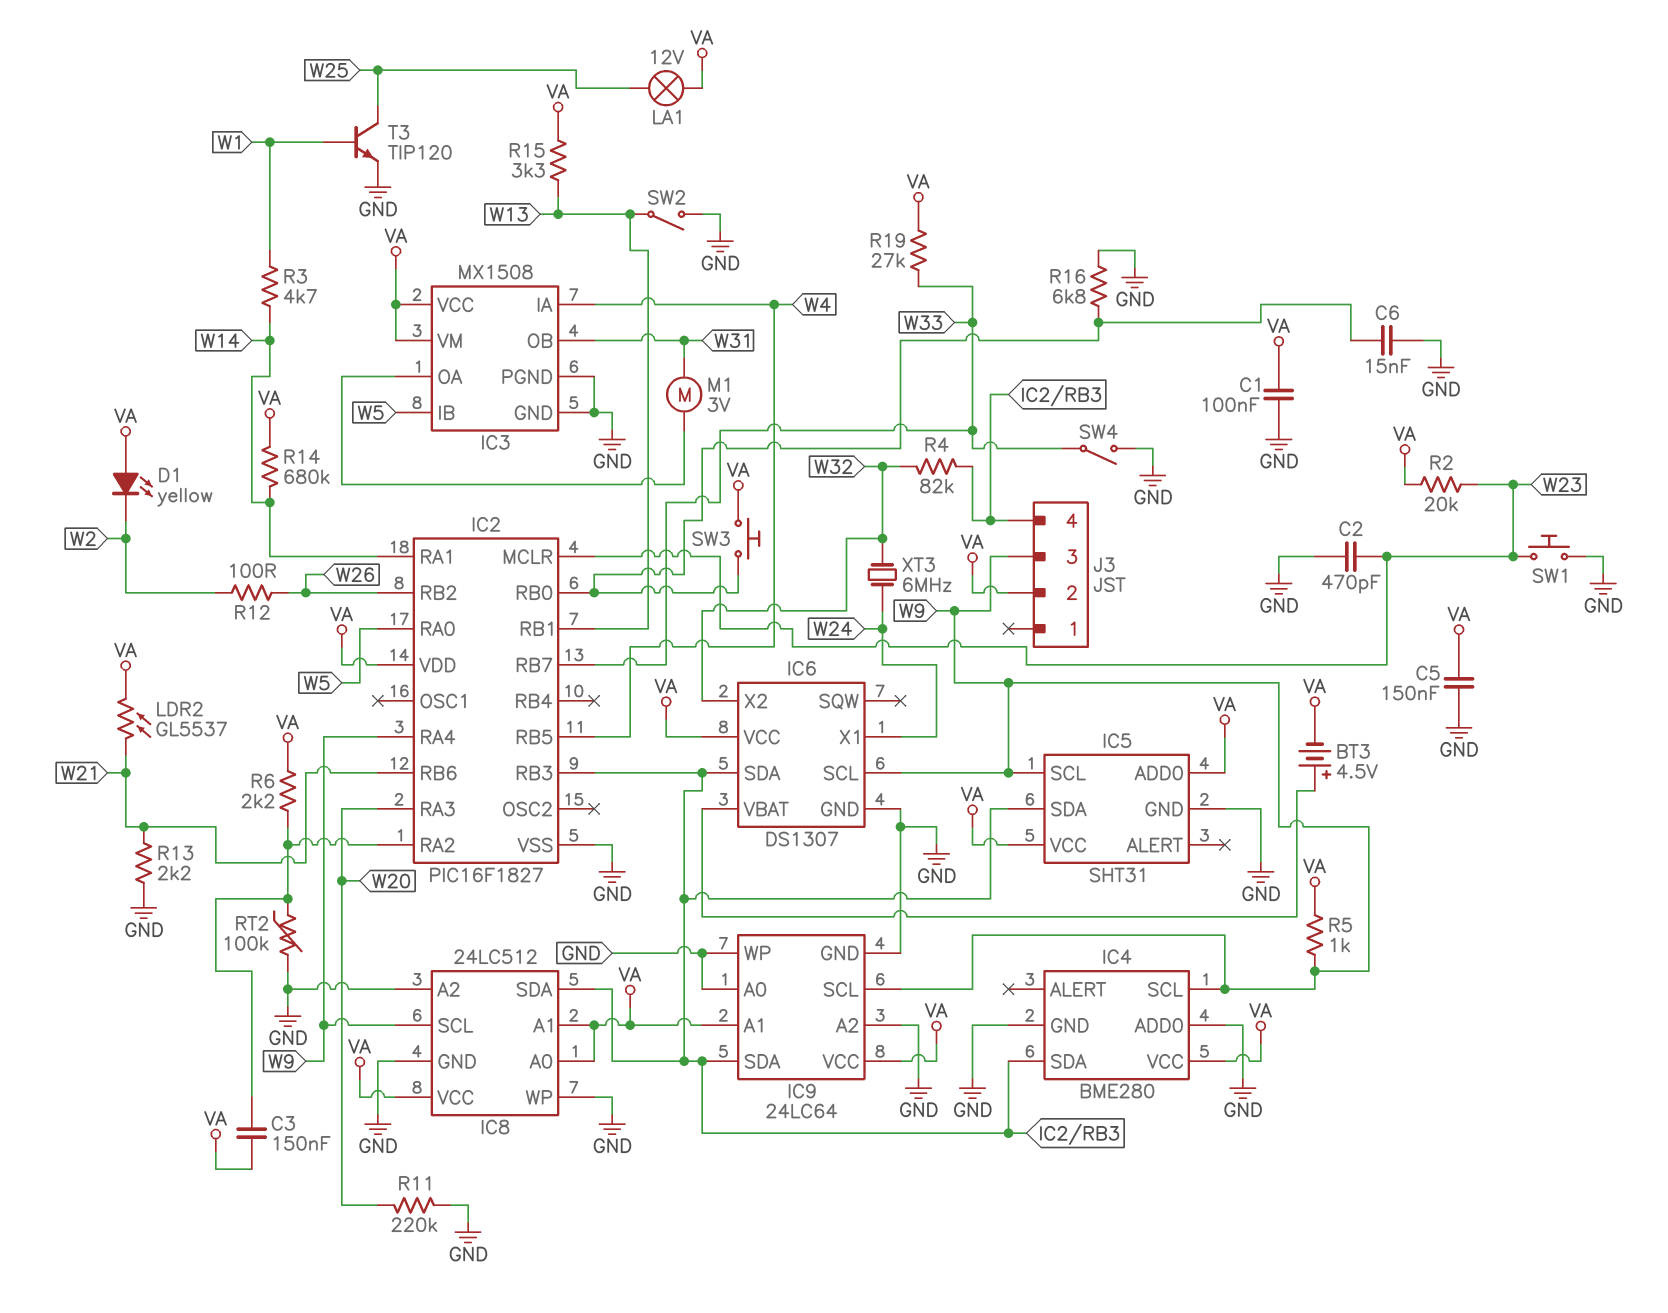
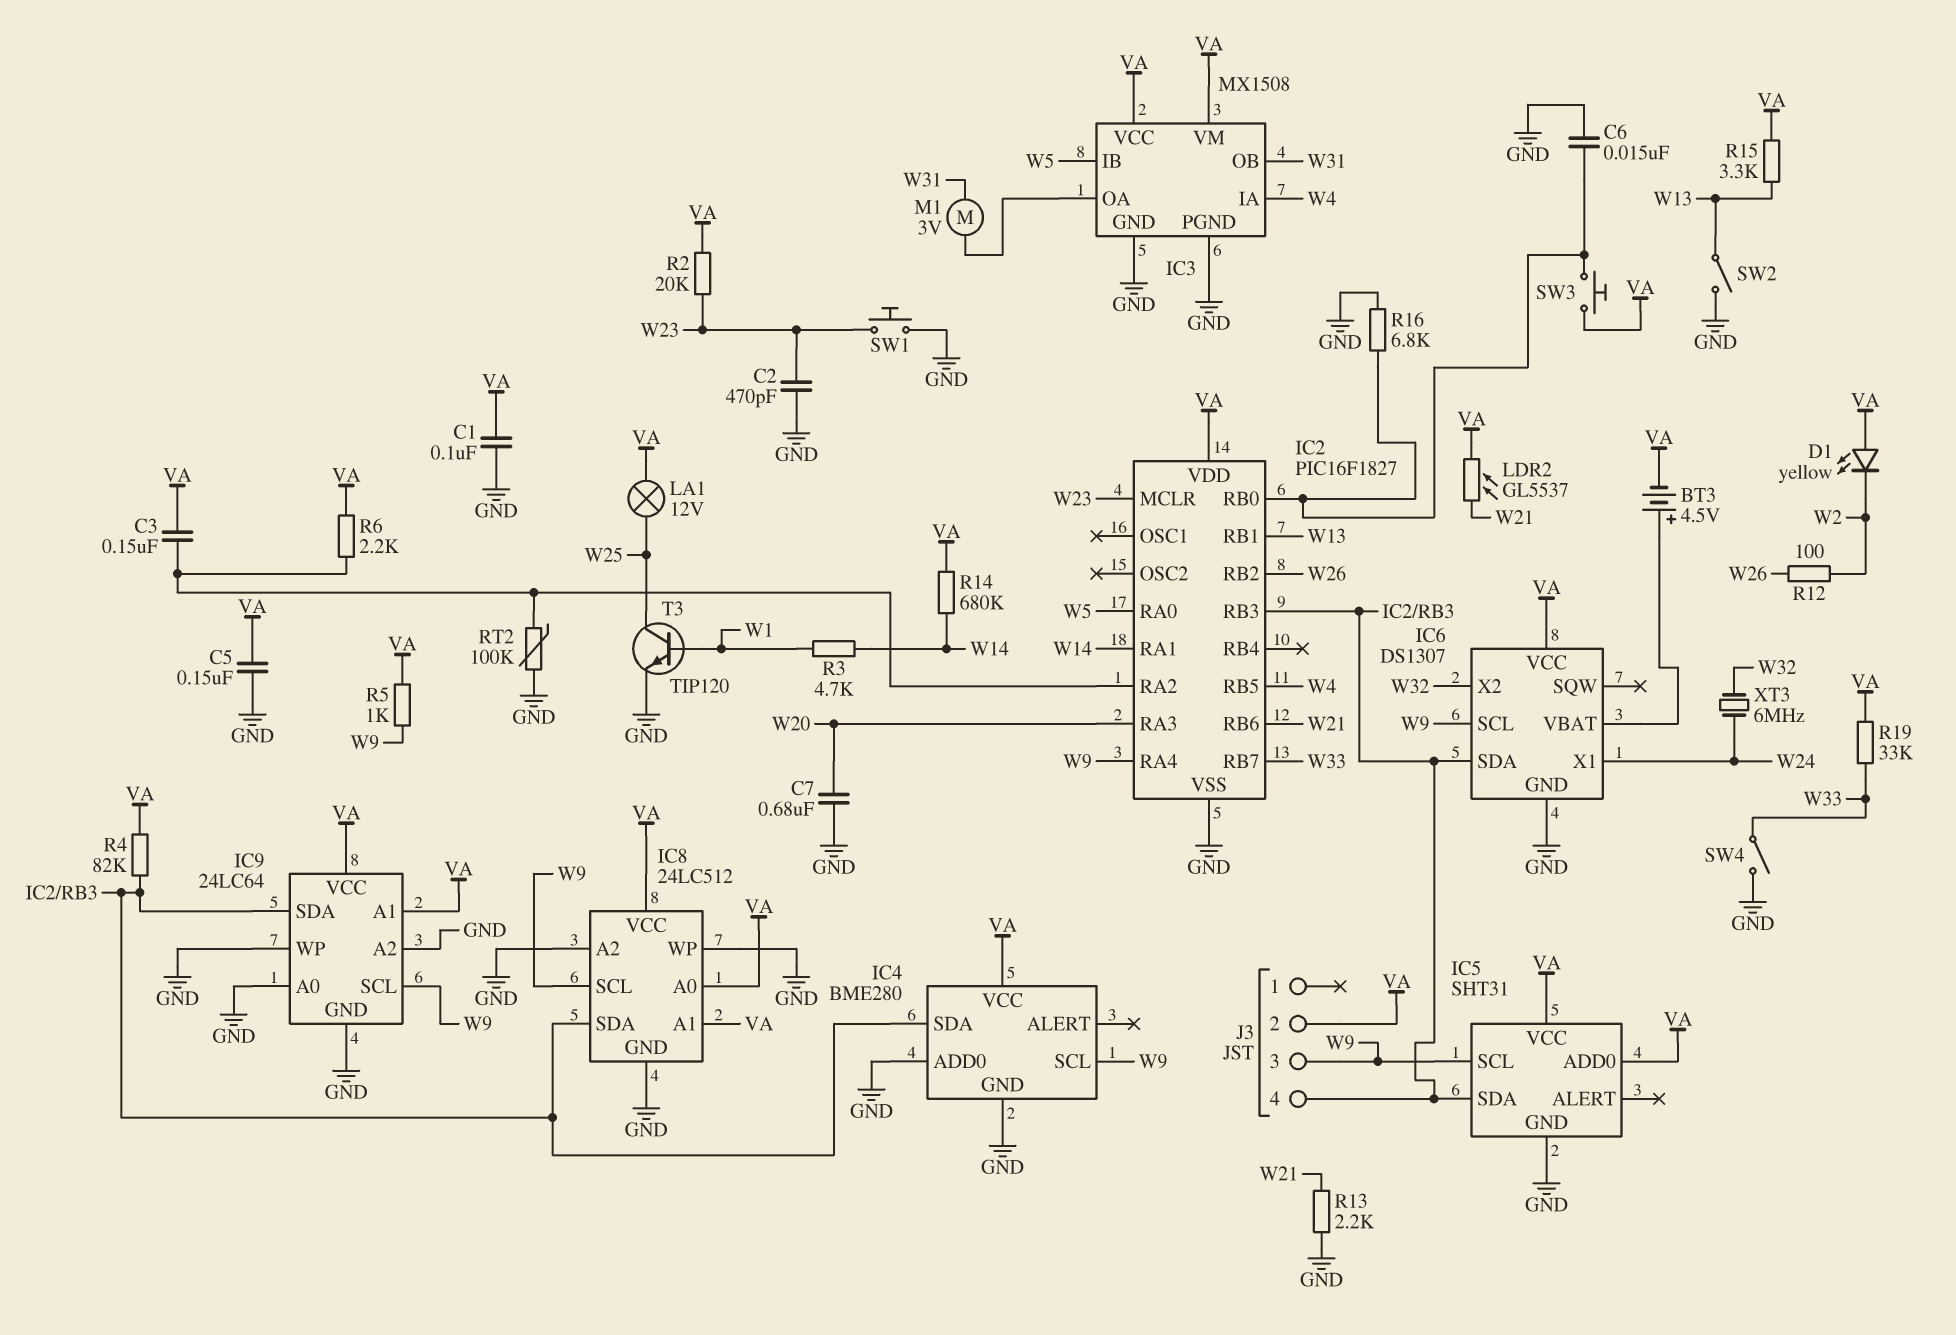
C7: none -> 680nF (GND, W20)
R4: 82k (IC2/RB3, W32) -> 82k (IC2/RB3, VA)
R11: 220k (GND, W20) -> none
R19: 27k (VA, W33) -> 33k (VA, W33)

